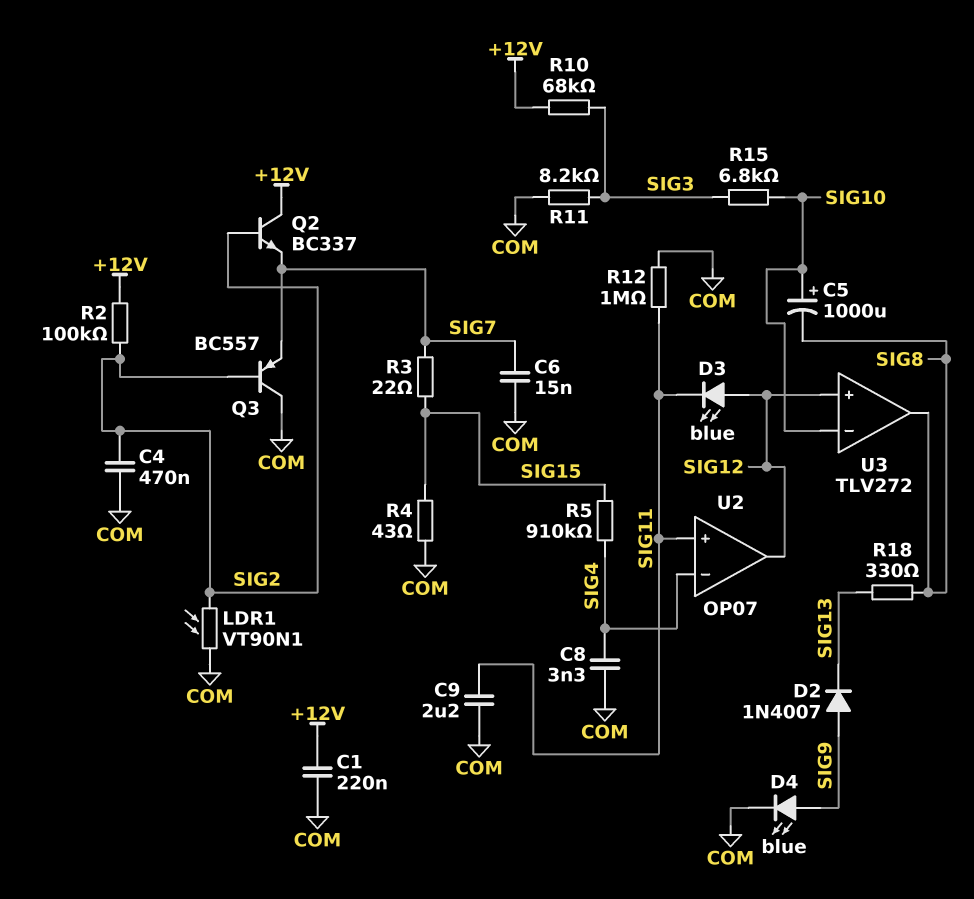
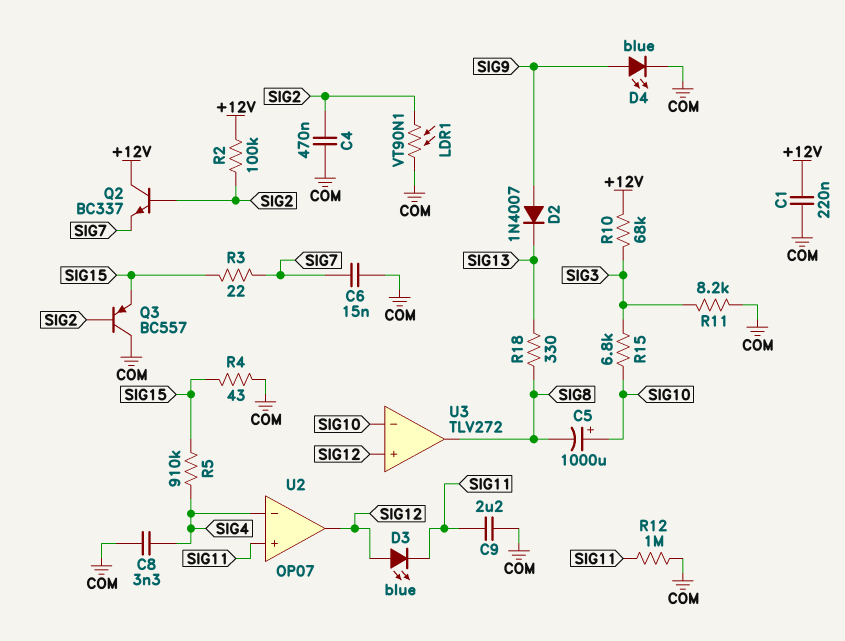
Q3: PNP BC557 (B SIG2, C COM, E SIG7) -> PNP BC557 (B SIG2, C COM, E SIG15)

